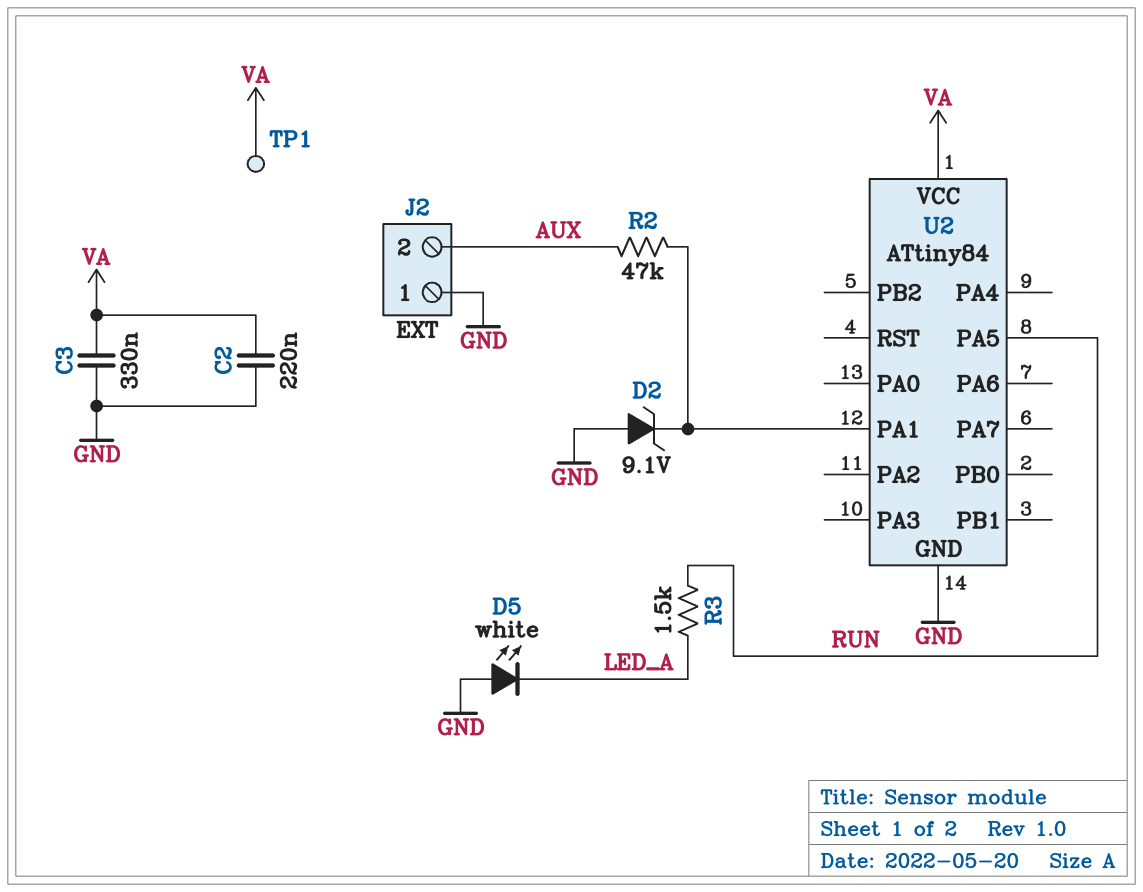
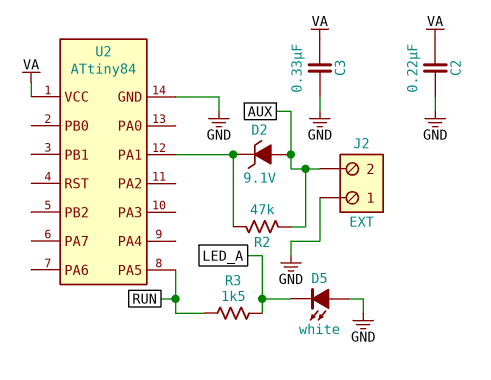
D2: zener 9.1V (A GND, K U2/PA1) -> zener 9.1V (A AUX, K U2/PA1)
TP1: test point (VA) -> none

